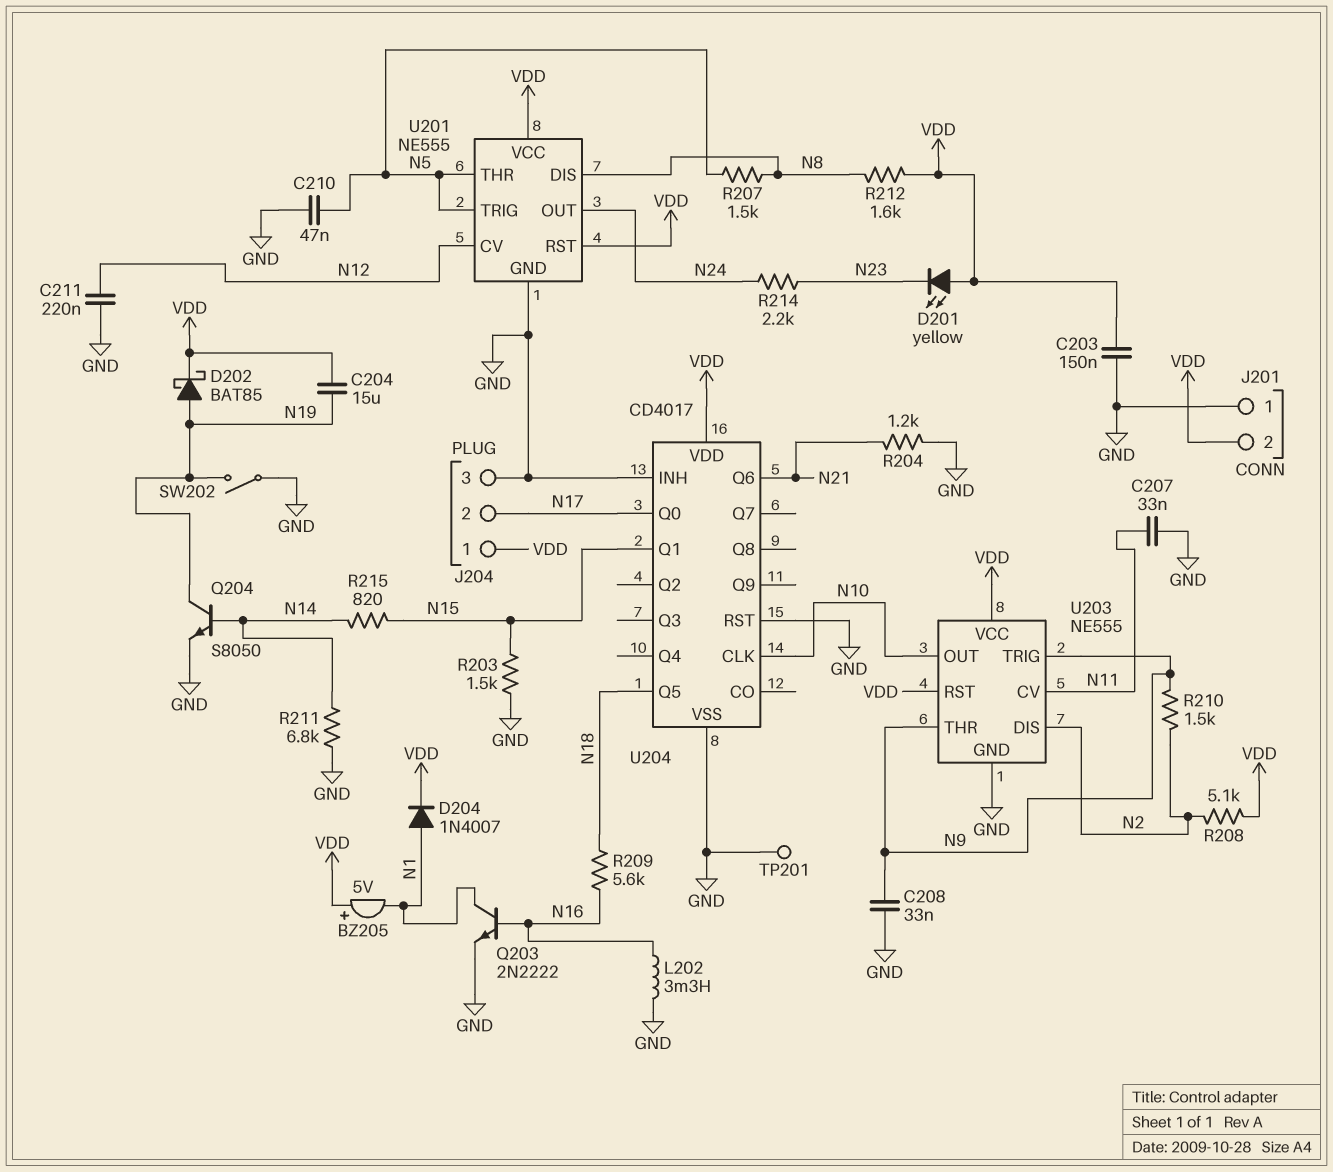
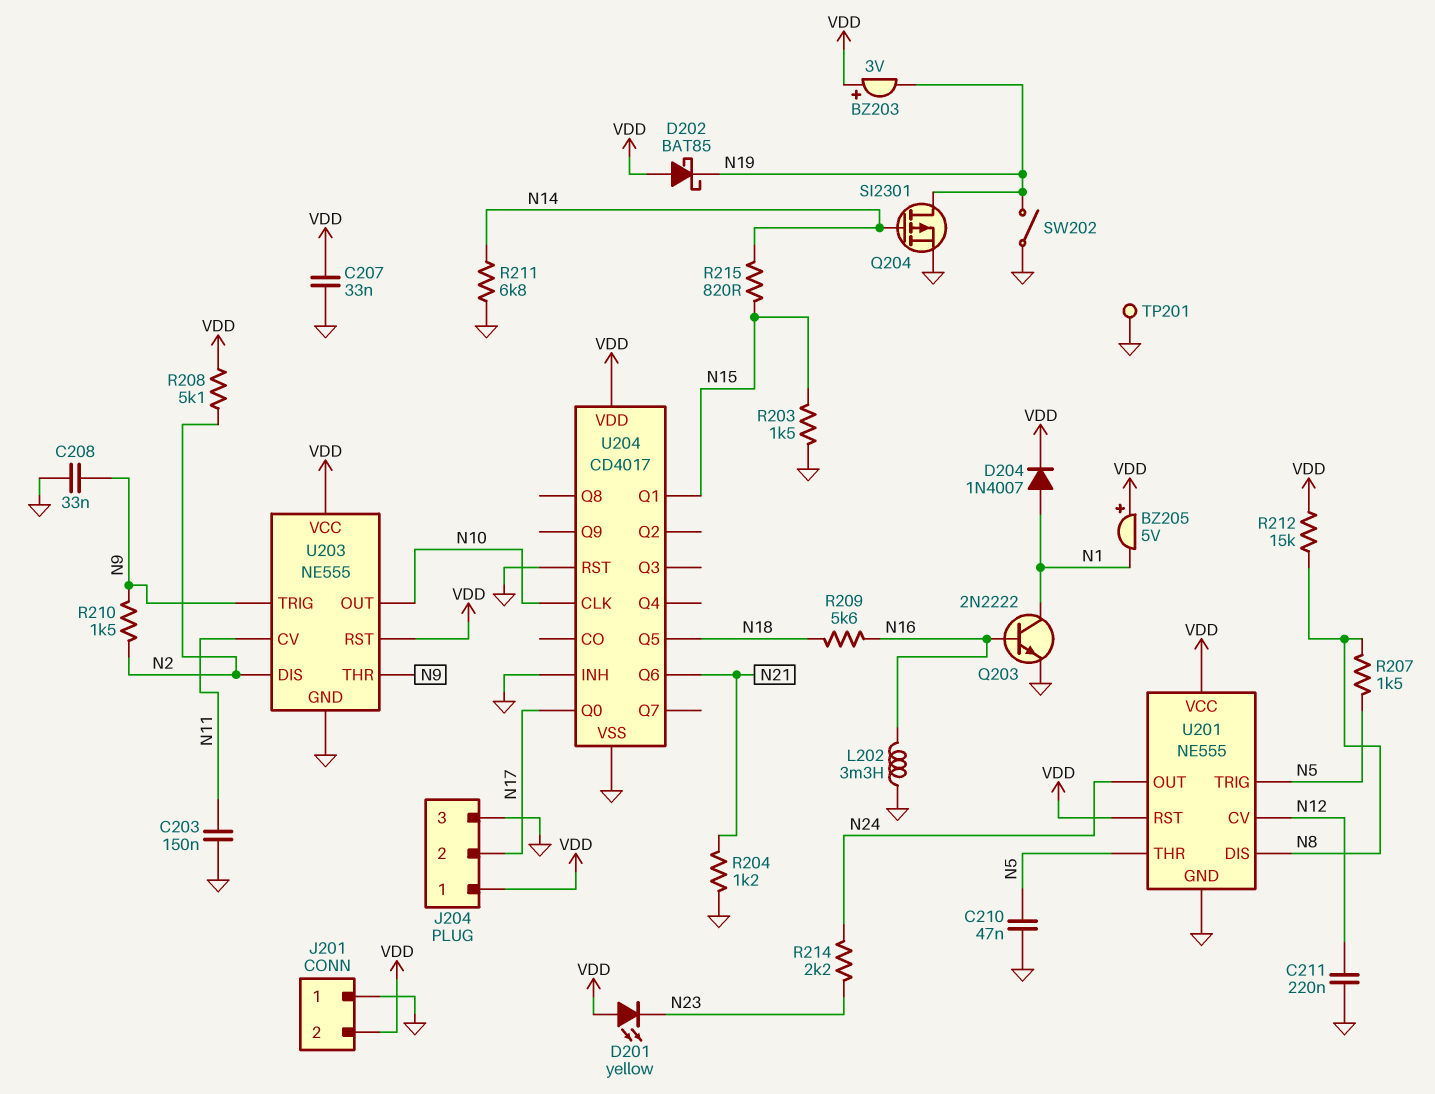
BZ203: none -> buzzer 3V (plus VDD, minus N19)
C203: 150nF (GND, VDD) -> 150nF (GND, N11)
C204: 15uF (N19, VDD) -> none
C207: 33nF (GND, N11) -> 33nF (GND, VDD)
D202: schottky BAT85 (A N19, K VDD) -> schottky BAT85 (A VDD, K N19)
Q204: NPN S8050 (B N14, C N19, E GND) -> PMOS SI2301 (G N14, D N19, S GND)
R212: 1.6k (N8, VDD) -> 15k (N8, VDD)

